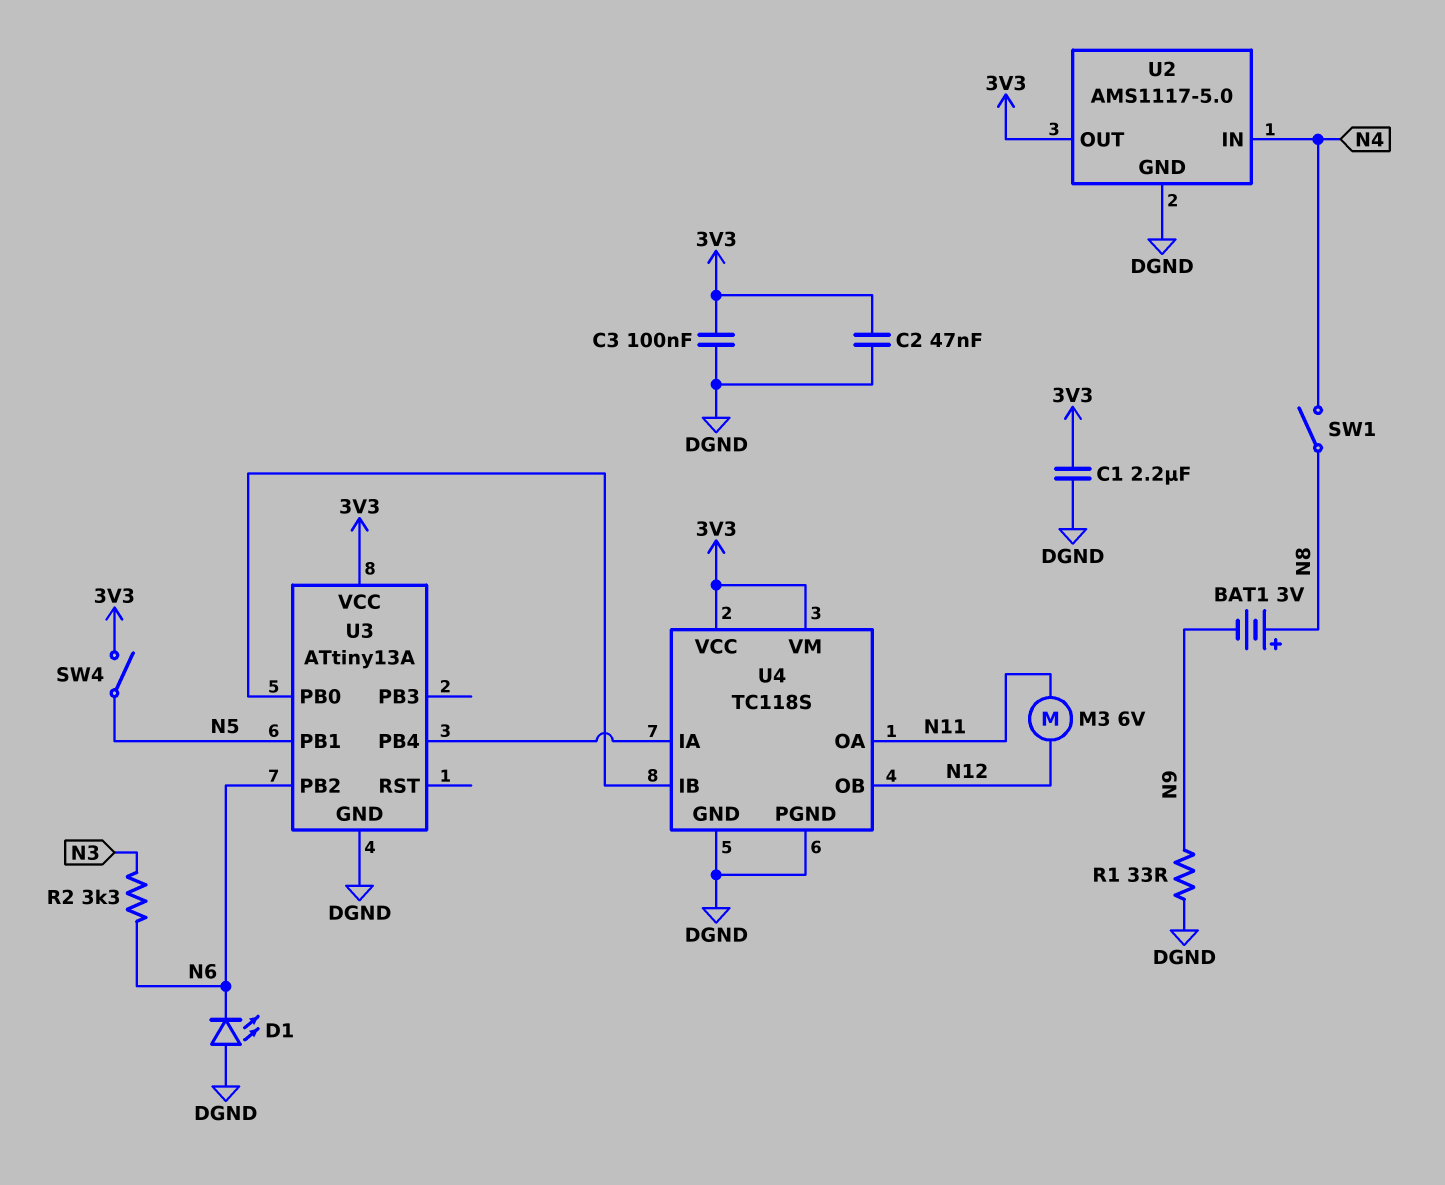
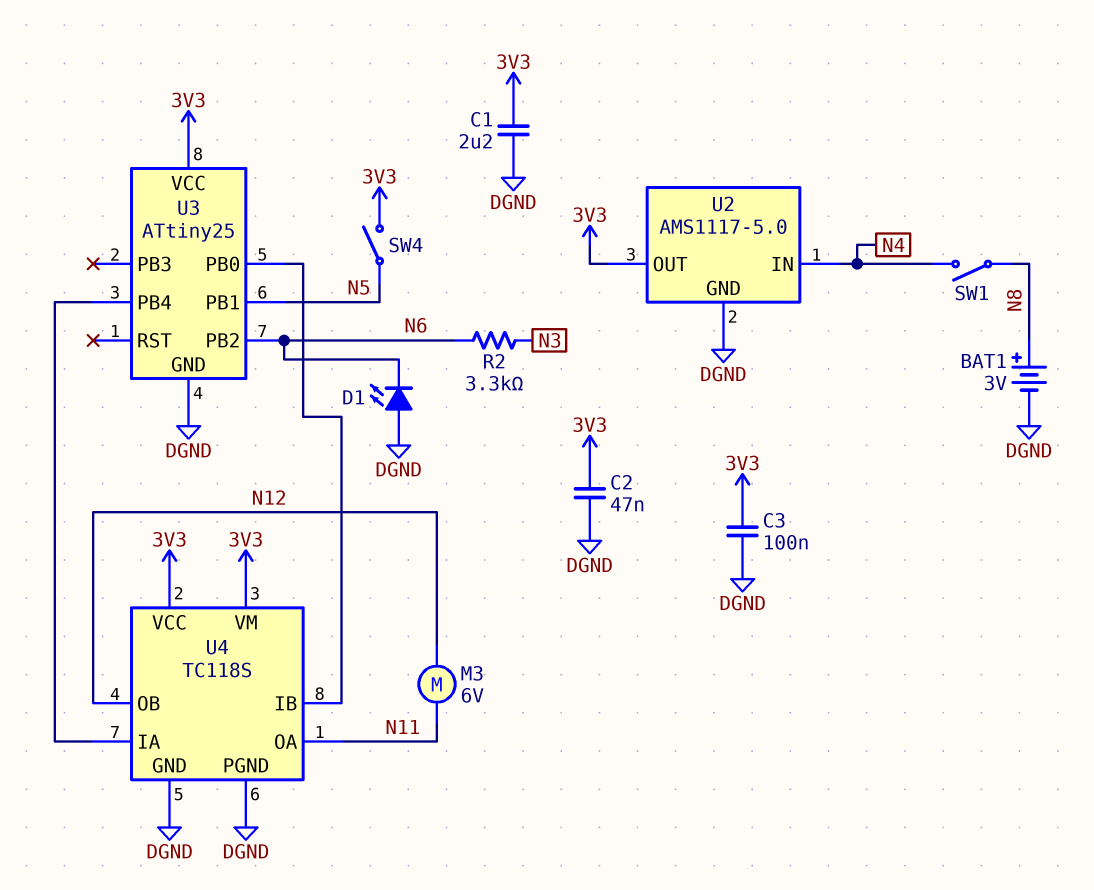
BAT1: 3V (plus N8, minus N9) -> 3V (plus N8, minus DGND)
R1: 33 (DGND, N9) -> none
U3: ATtiny13A -> ATtiny25

